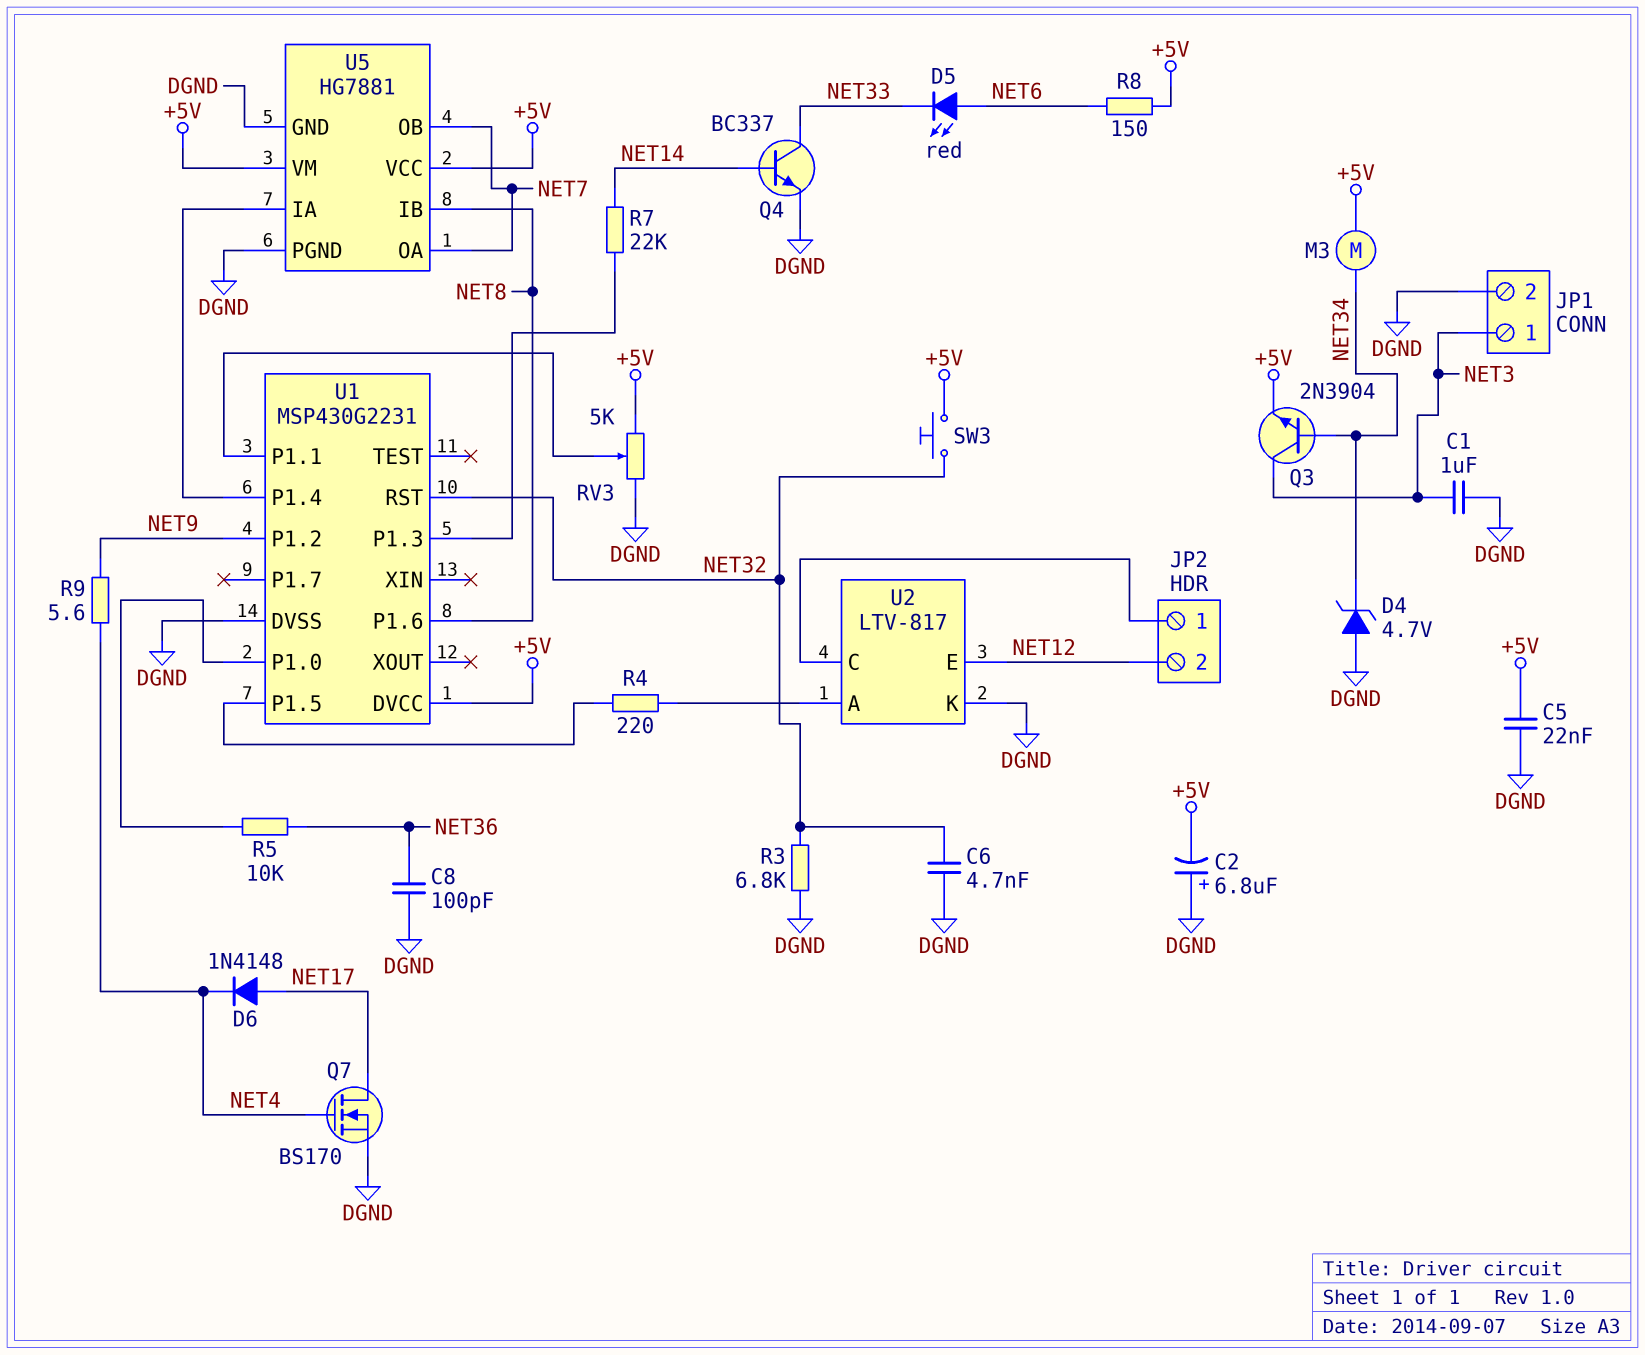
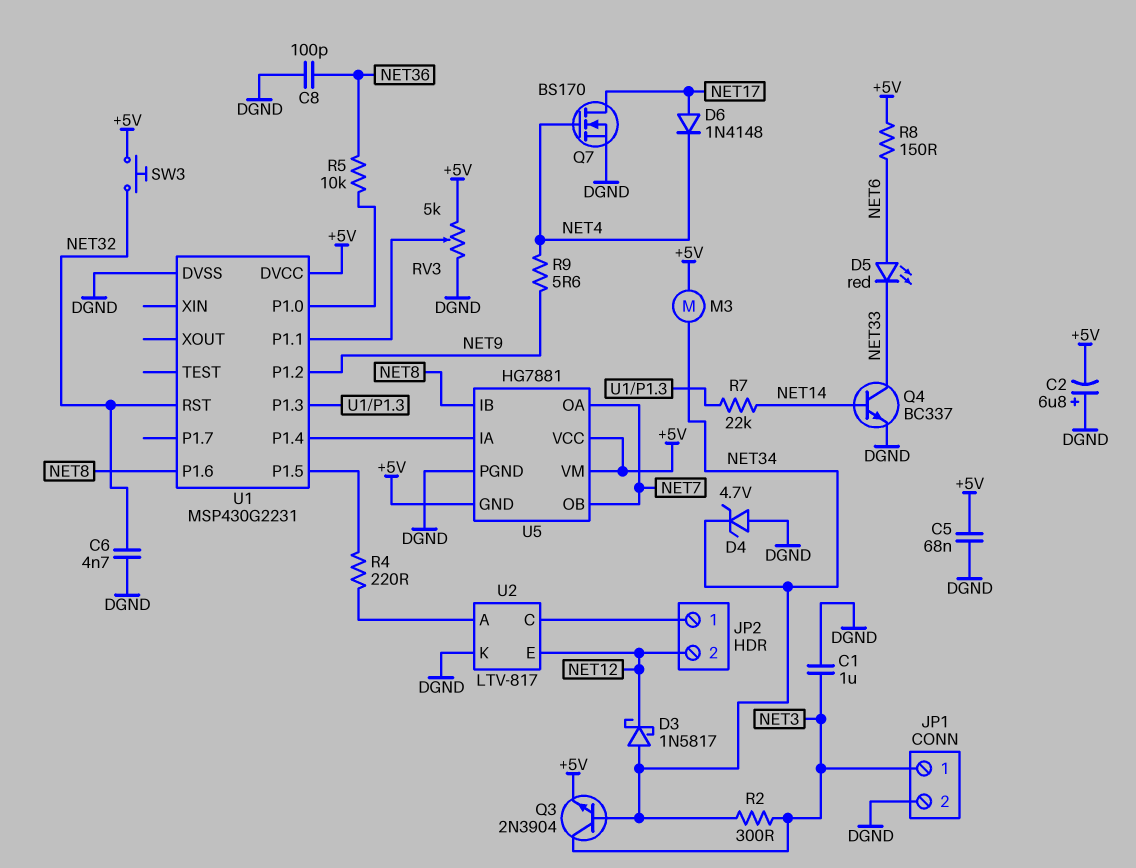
C5: 22nF (+5V, DGND) -> 68nF (+5V, DGND)
D3: none -> schottky 1N5817 (A NET34, K NET12)
R2: none -> 300 (NET3, NET34)
R3: 6.8k (DGND, NET32) -> none
U5 pin GND: DGND -> +5V

